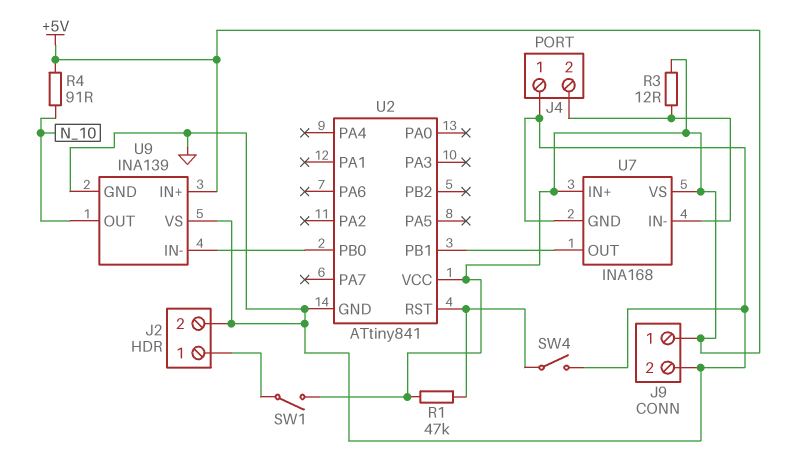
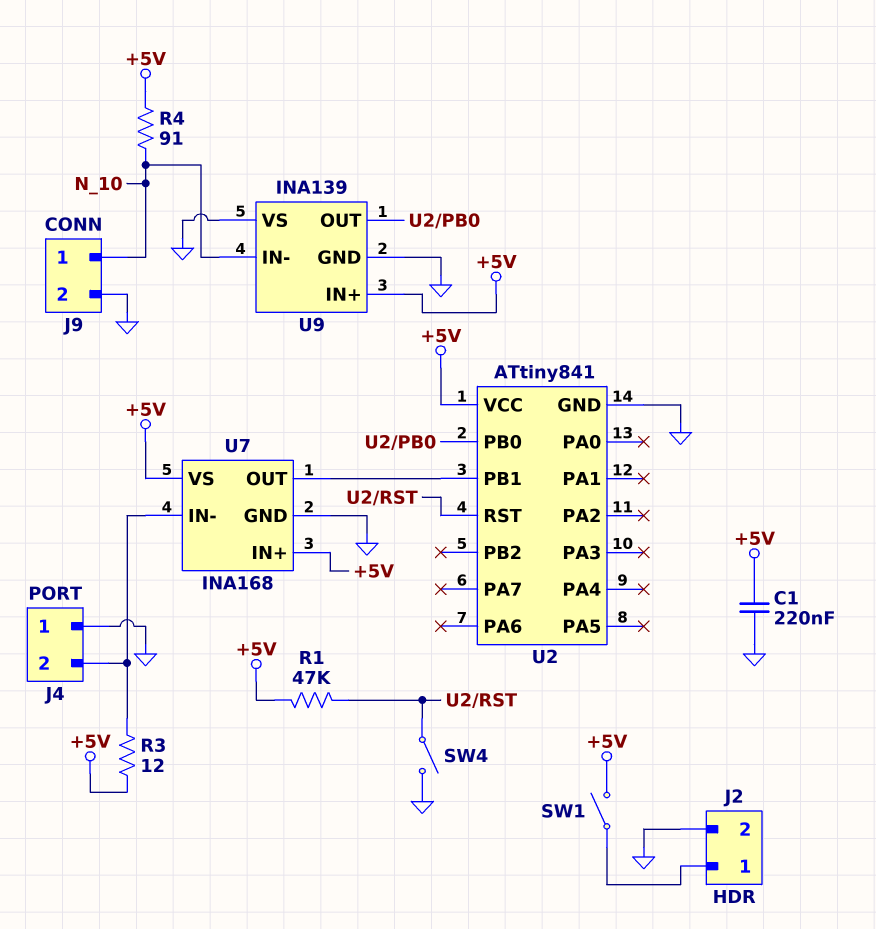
C1: none -> 220nF (+5V, GND)
J9 pin 1: +5V -> N_10
U9 pin IN-: U2/PB0 -> N_10
U9 pin OUT: N_10 -> U2/PB0

